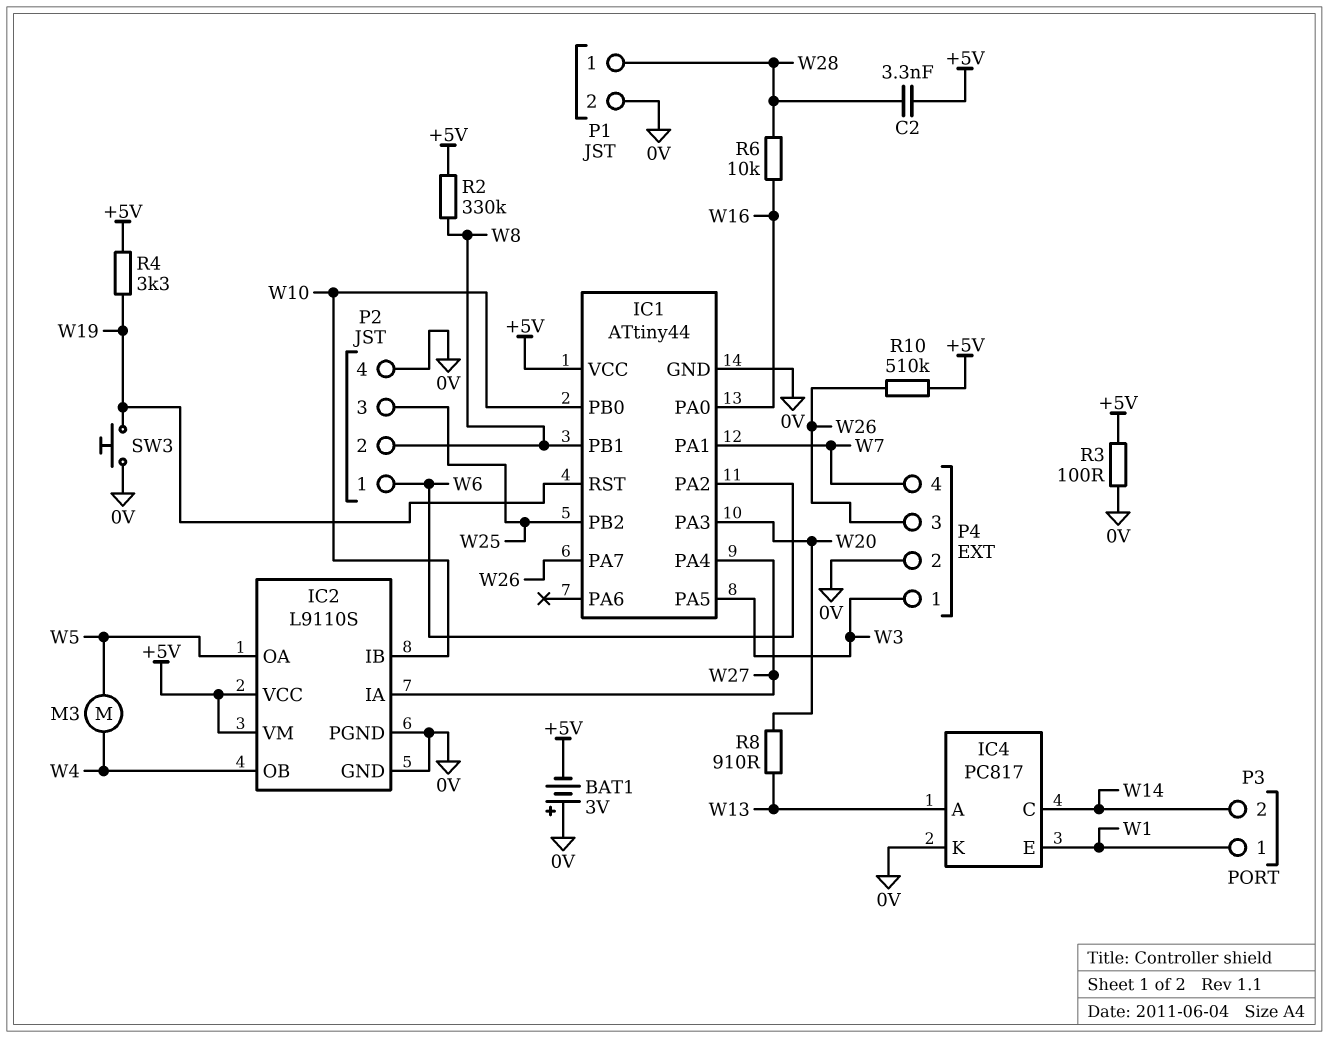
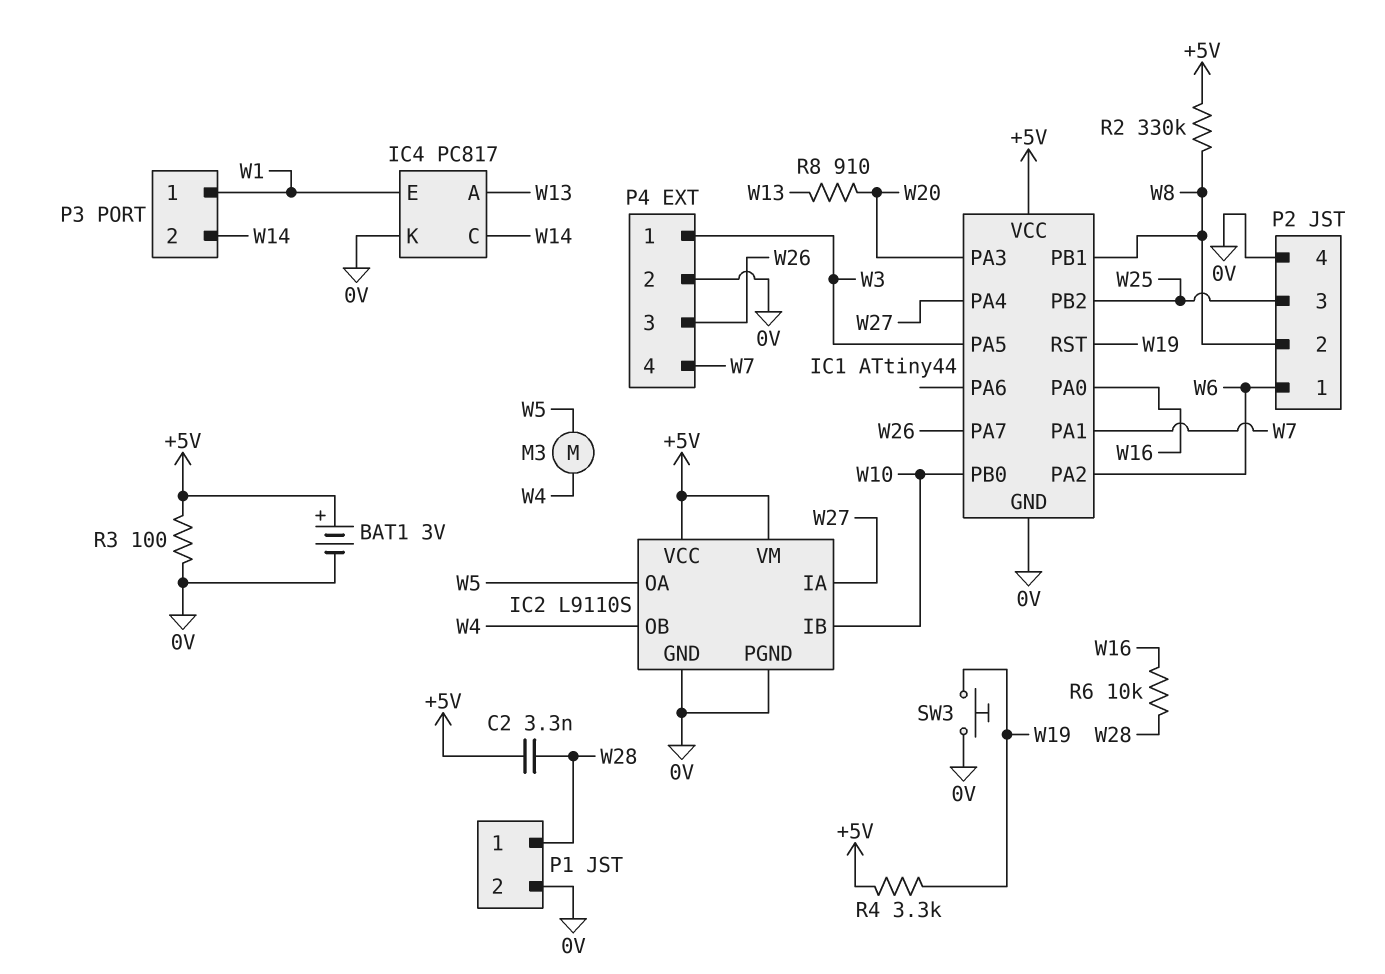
BAT1: 3V (plus 0V, minus +5V) -> 3V (plus +5V, minus 0V)
R10: 510k (+5V, W26) -> none

